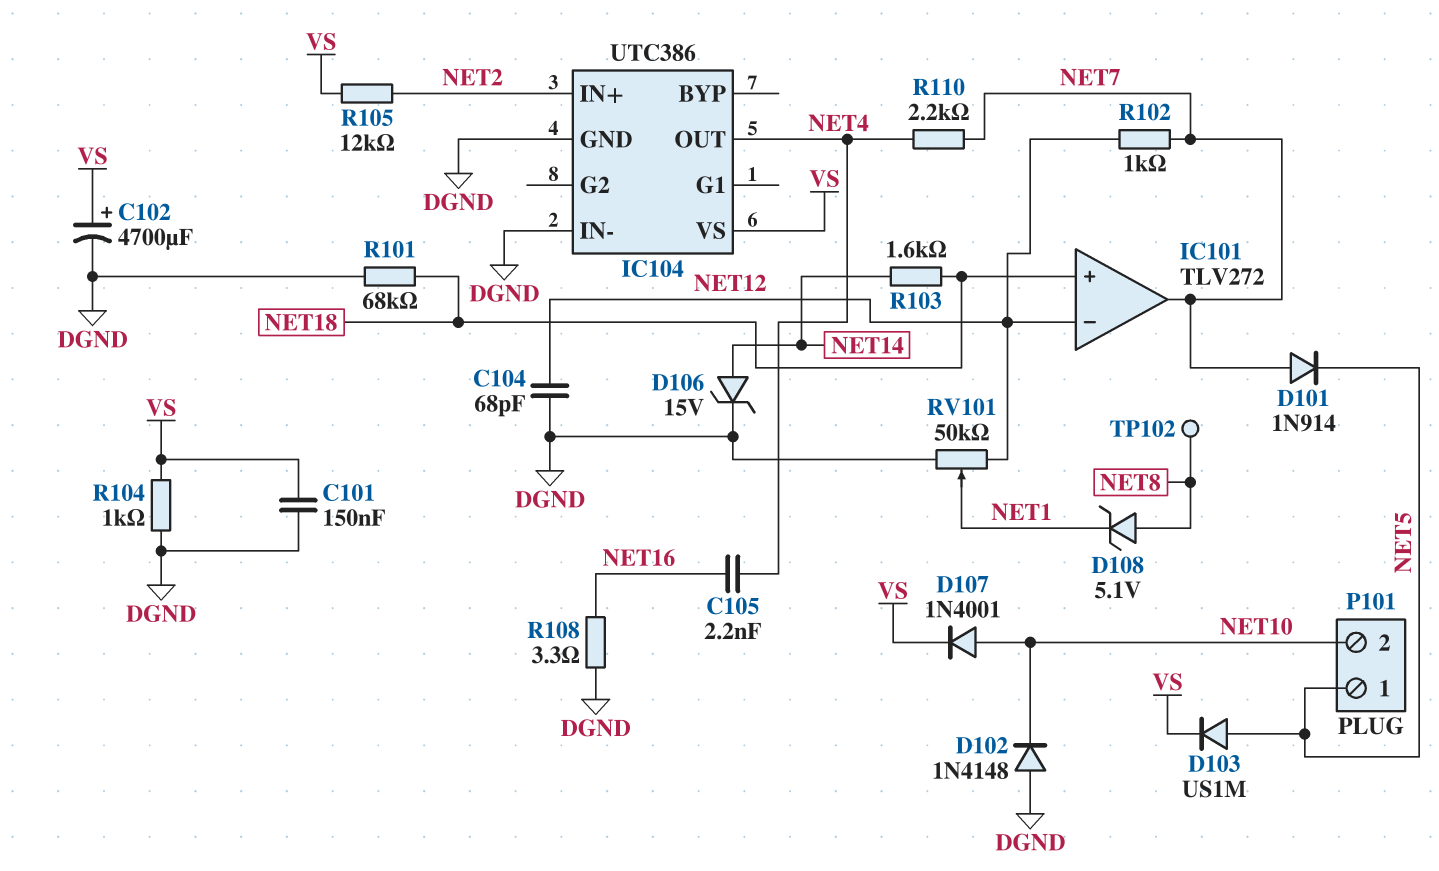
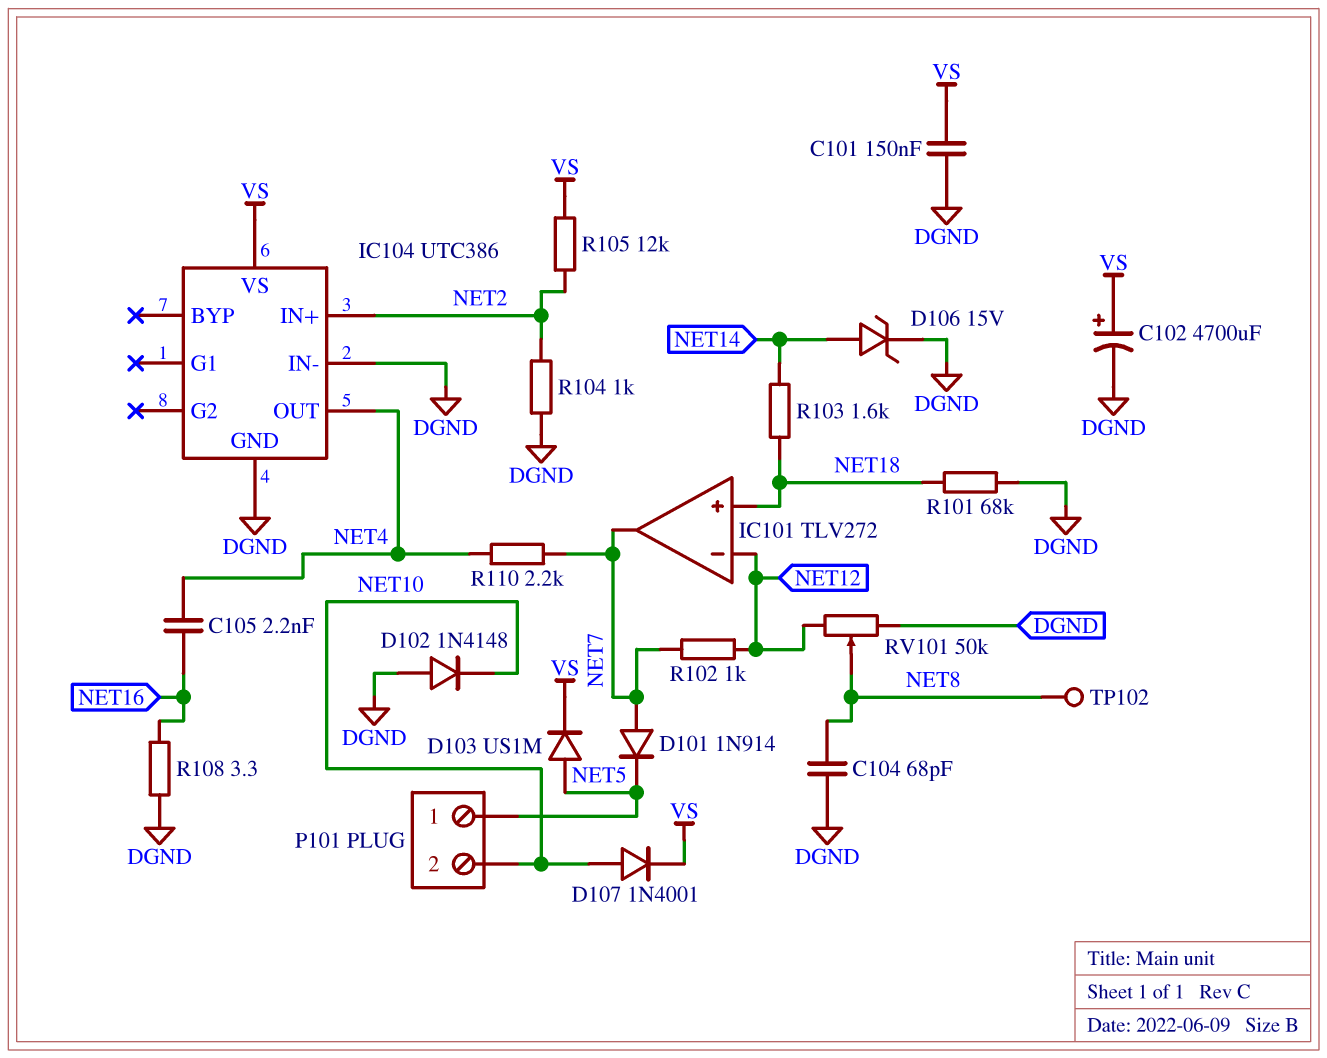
C104: 68pF (DGND, NET12) -> 68pF (DGND, NET8)
D108: zener 5.1V (A NET8, K NET1) -> none
R104: 1k (DGND, VS) -> 1k (DGND, NET2)
RV101: 50k (DGND, NET12, wiper NET1) -> 50k (DGND, NET12, wiper NET8)

